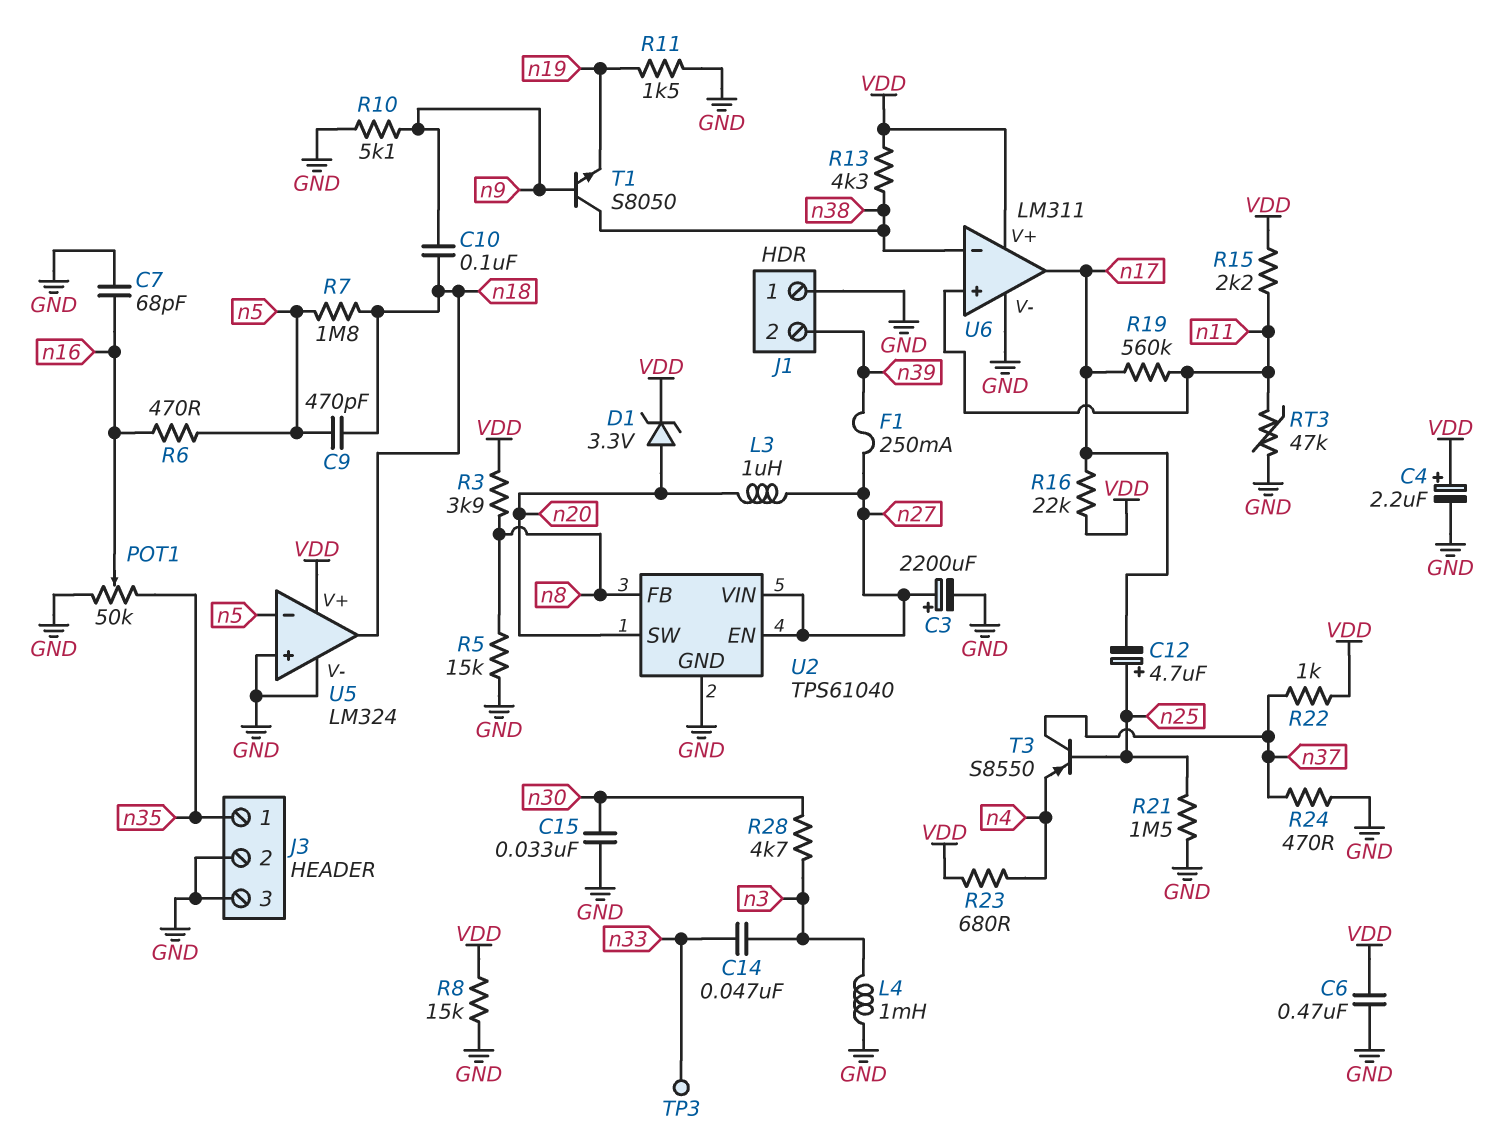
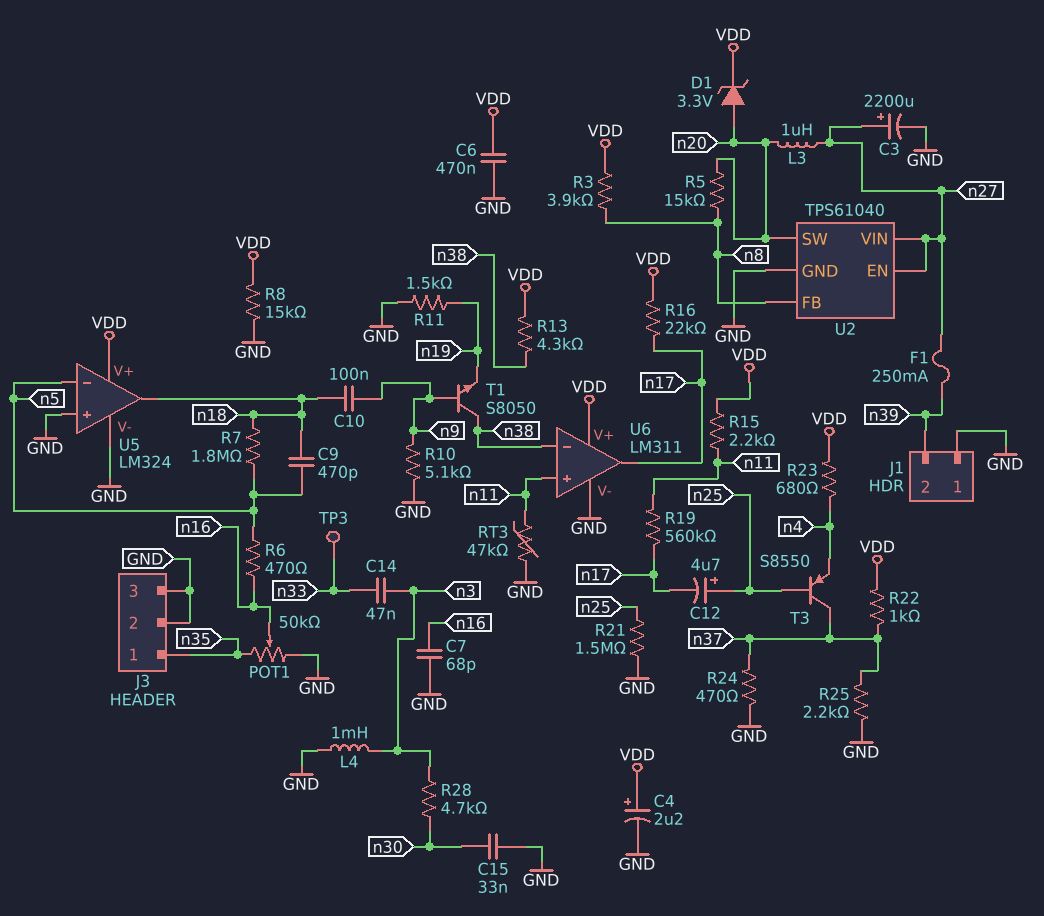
R5: 15k (GND, n8) -> 15k (n8, n20)
R25: none -> 2.2k (GND, n37)

